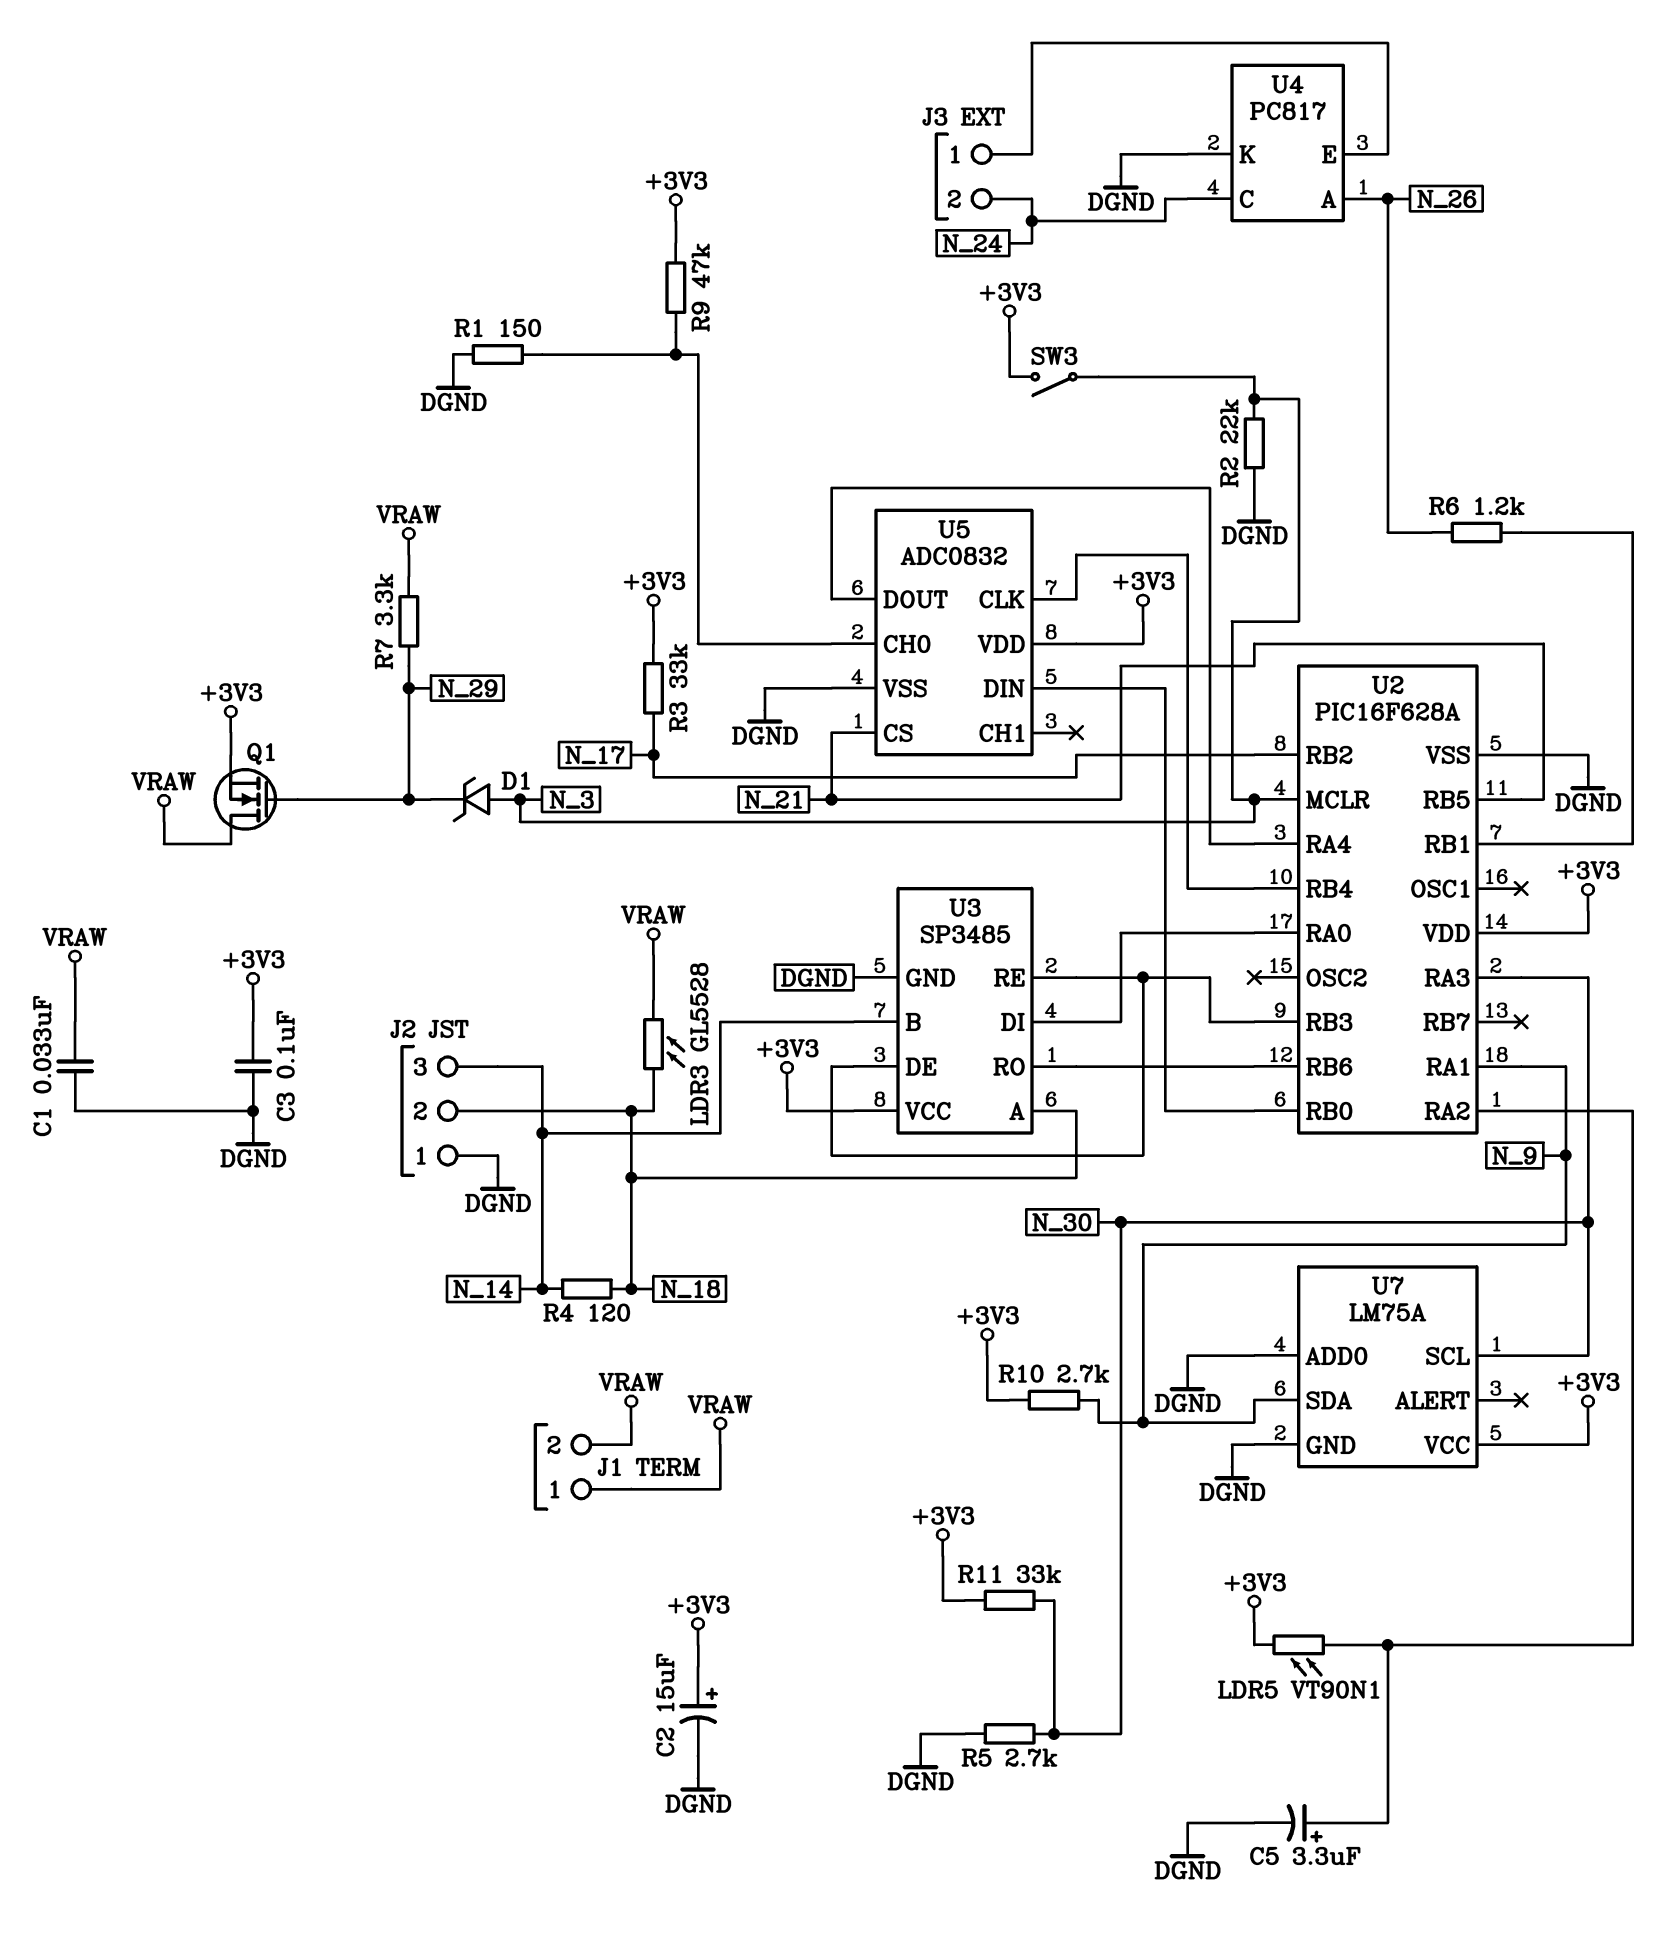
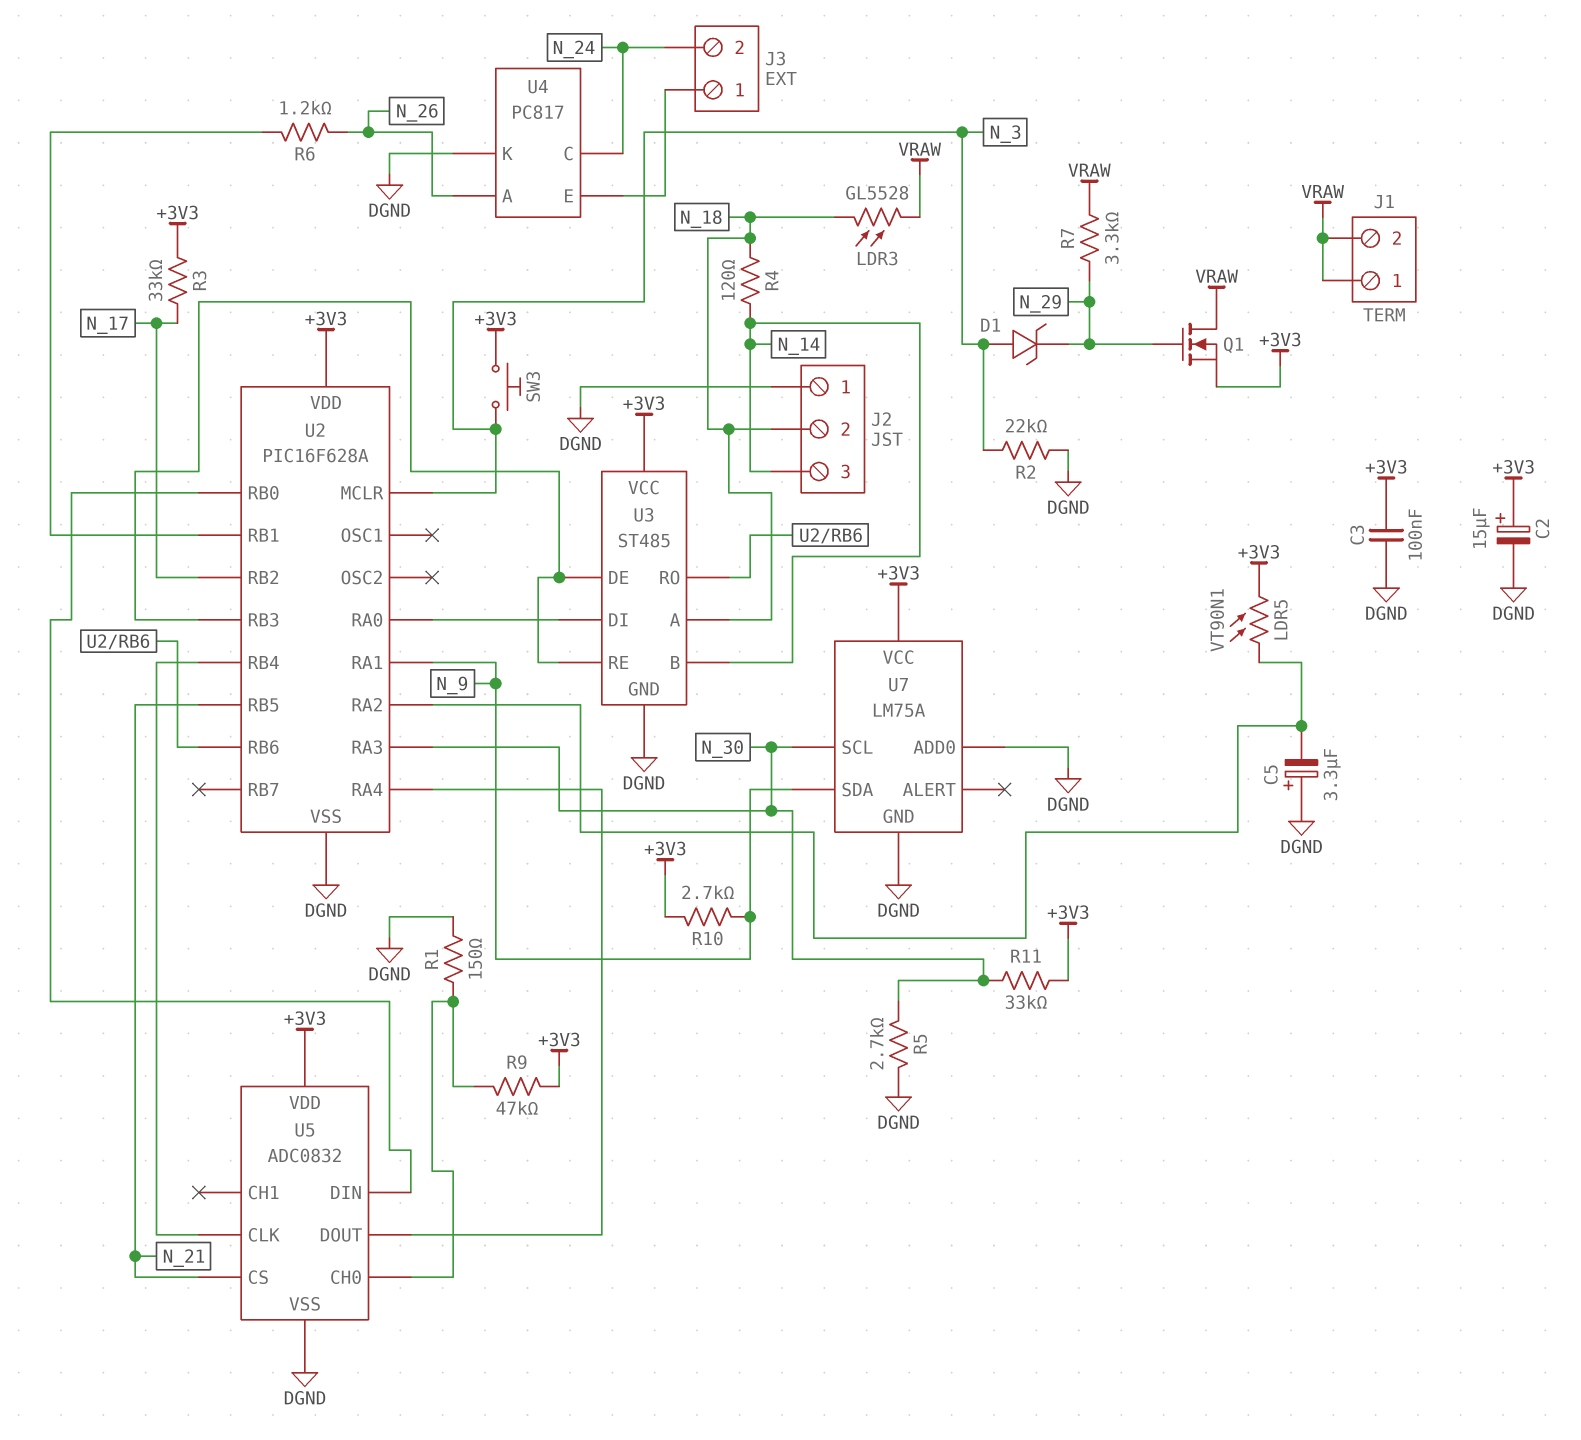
C1: 33nF (DGND, VRAW) -> none
C5: 3.3uF (plus U2/RA2, minus DGND) -> 3.3uF (plus DGND, minus U2/RA2)
SW3: switch (+3V3, N_3) -> button (+3V3, N_3)
U3: SP3485 -> ST485

